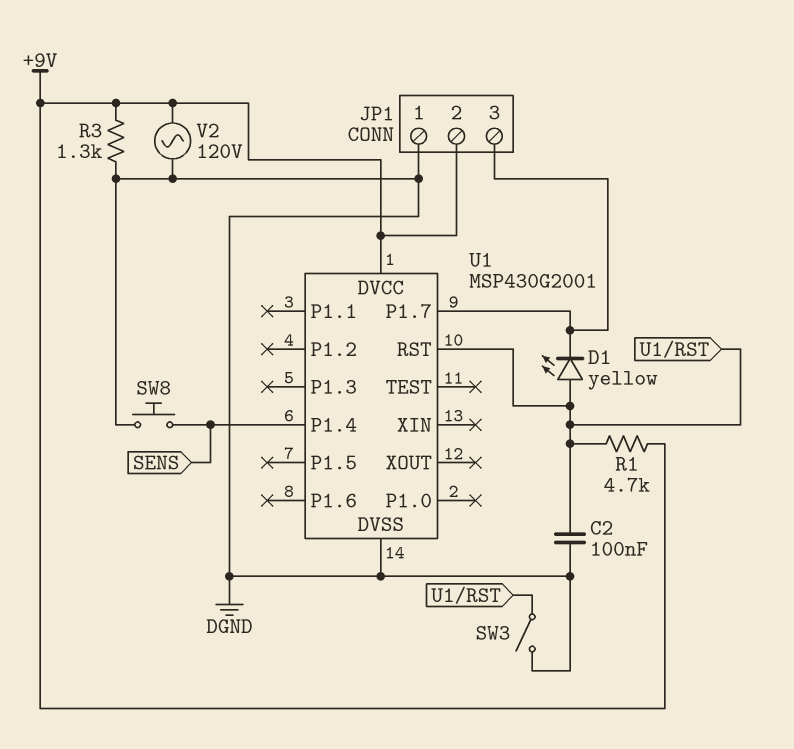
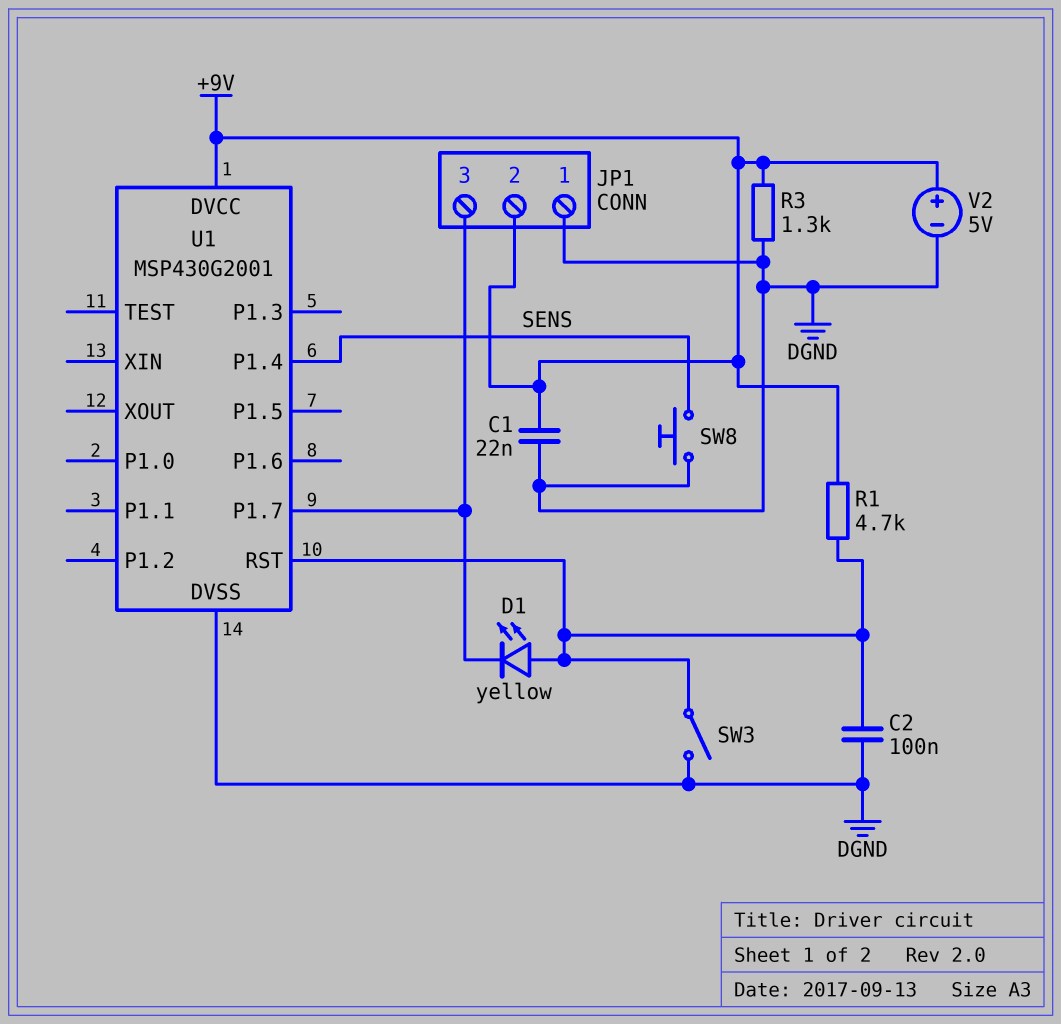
C1: none -> 22nF (+9V, DGND)
V2: AC 120V (+9V, DGND) -> 5V (plus +9V, minus DGND)

